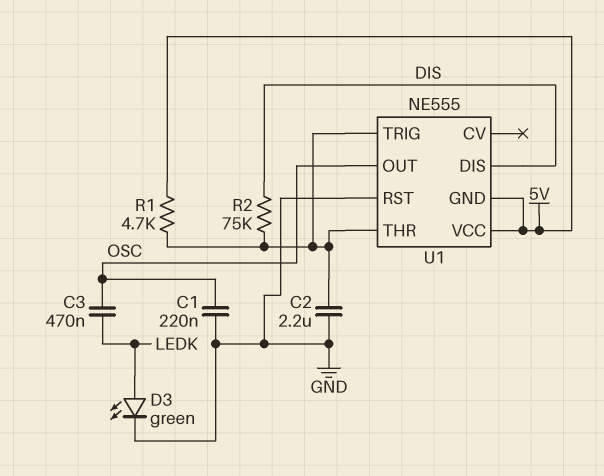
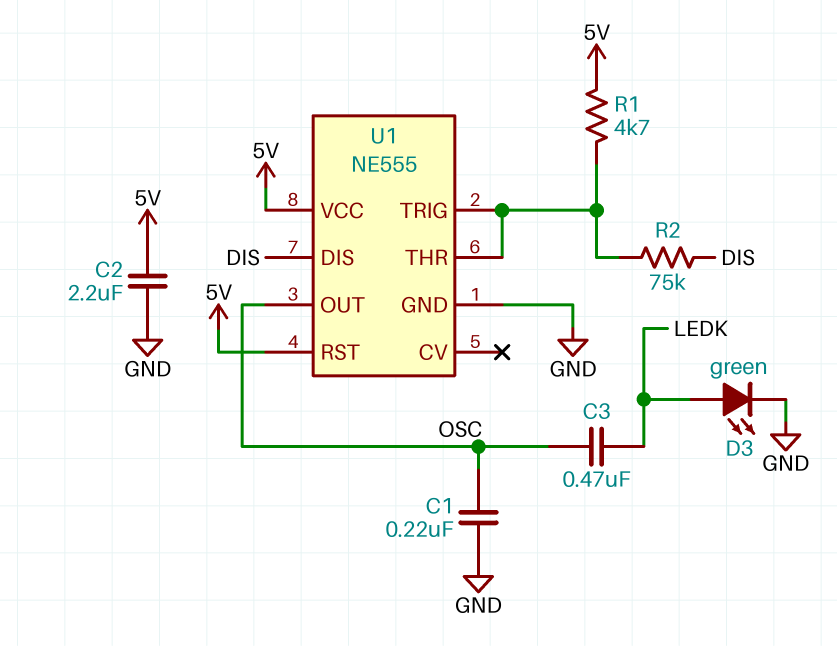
C2: 2.2uF (GND, U1/THR) -> 2.2uF (5V, GND)
U1 pin GND: 5V -> GND
U1 pin RST: GND -> 5V

